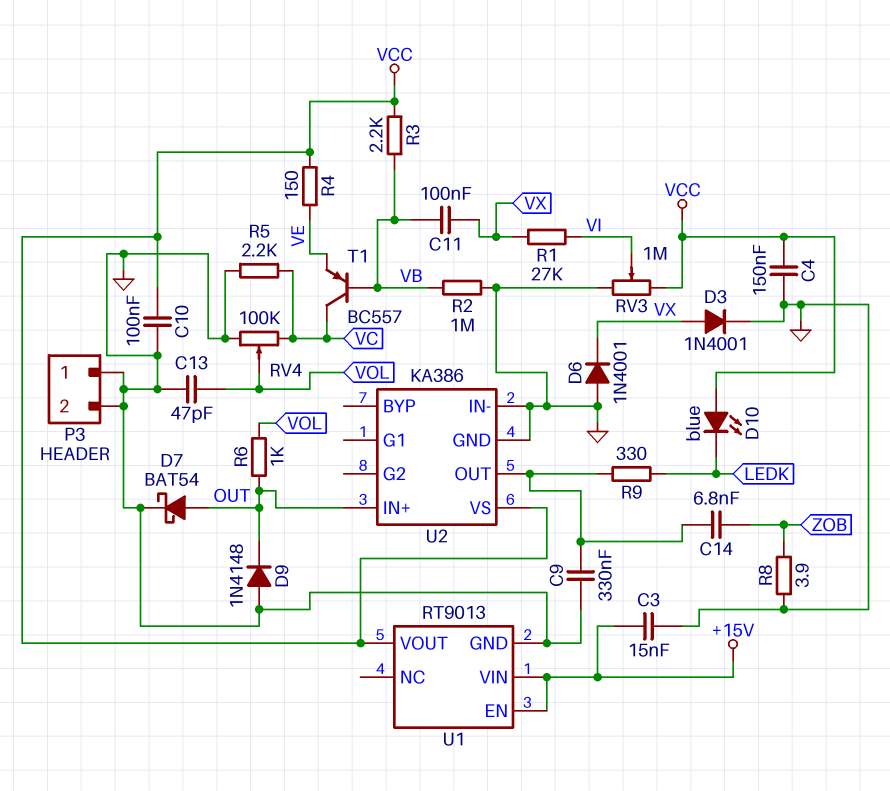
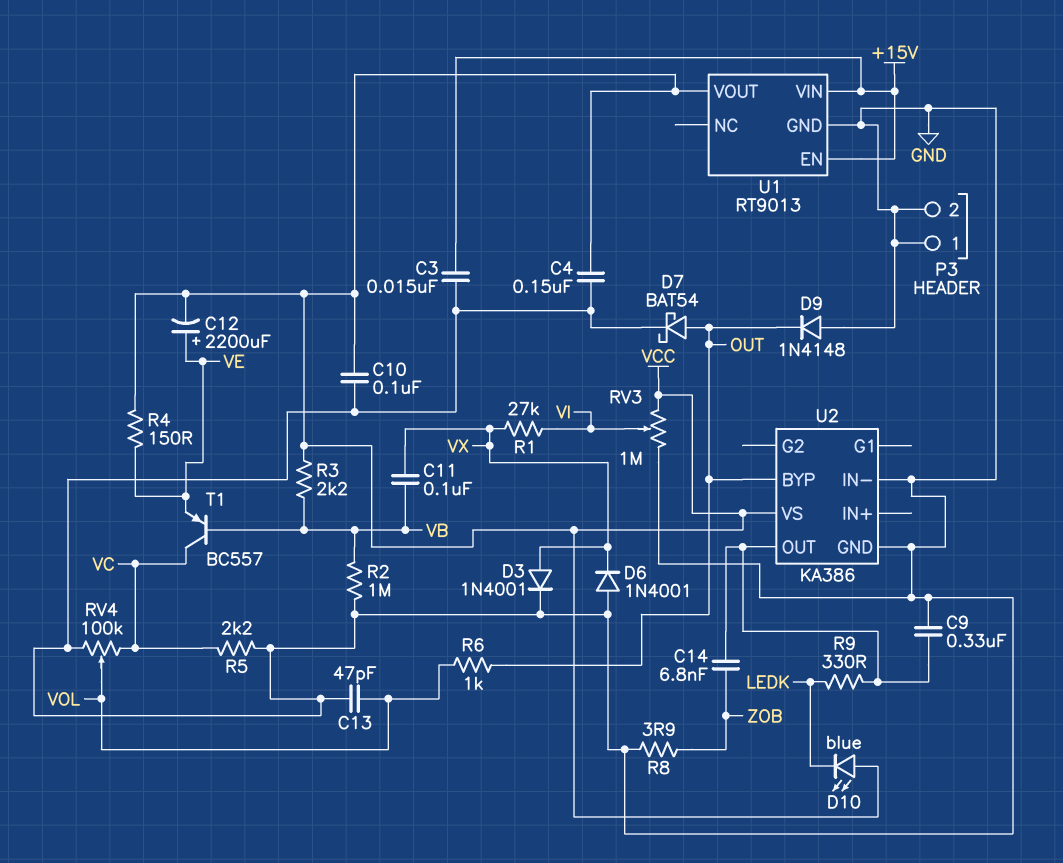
C12: none -> 2200uF (plus VE, minus VCC)
U2 pin BYP: none -> OUT
U2 pin IN+: OUT -> none

